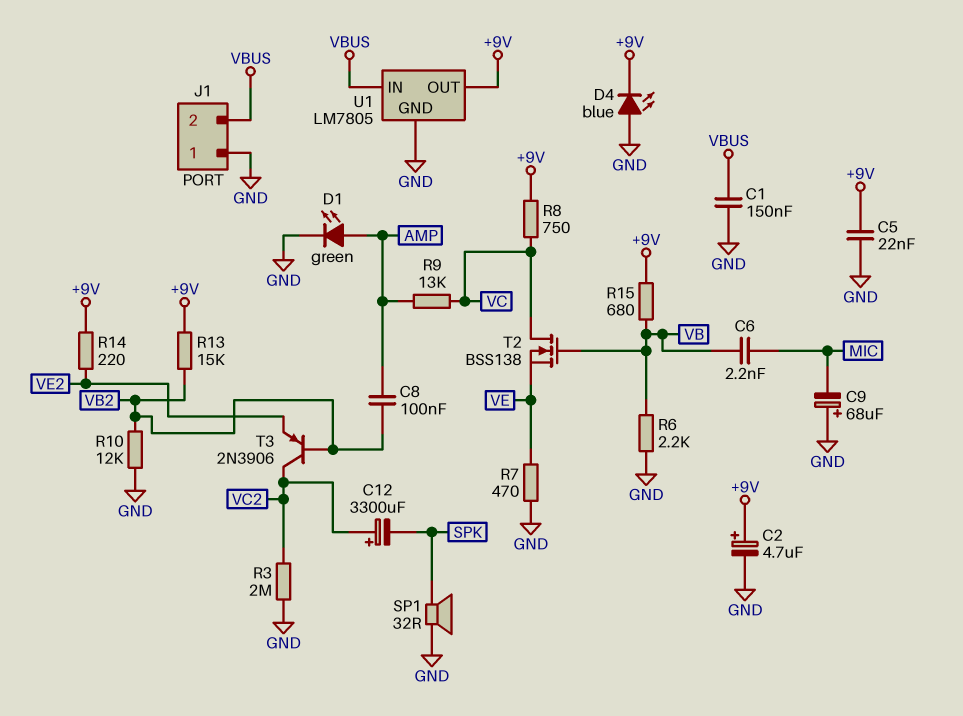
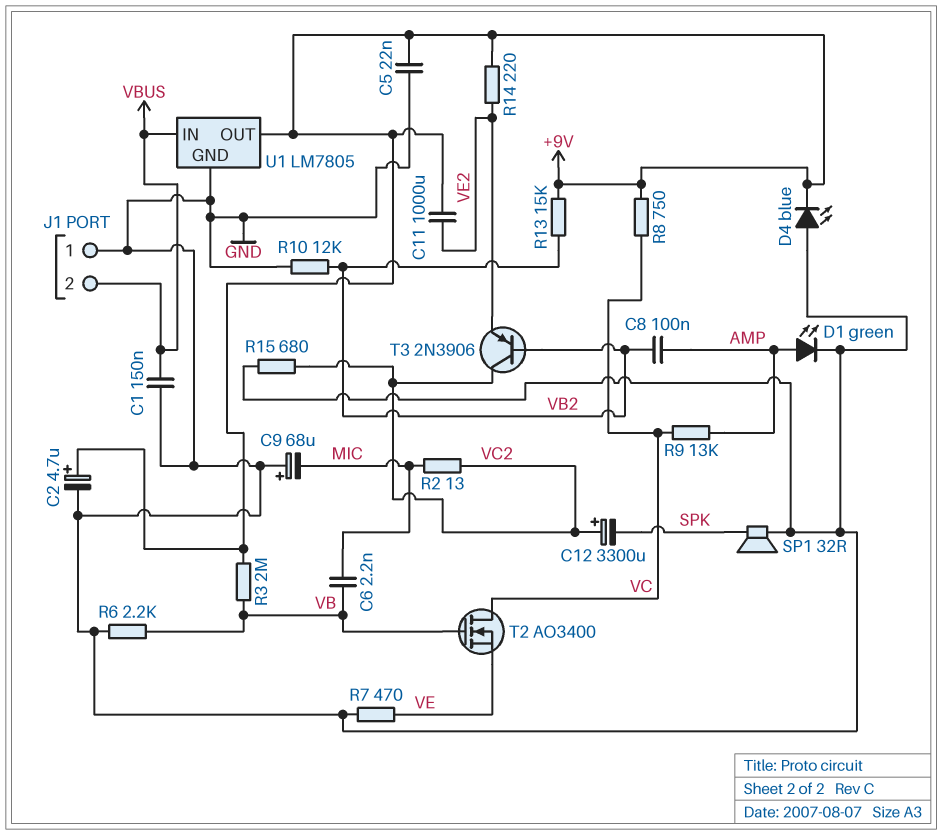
C11: none -> 1000uF (+9V, VE2)
R2: none -> 13 (MIC, VC2)
R3: 2M (GND, VC2) -> 2M (+9V, VB)
R15: 680 (+9V, VB) -> 680 (GND, VC2)
T2: NMOS BSS138 (G VB, D VC, S VE) -> NMOS AO3400 (G VB, D VC, S VE)

